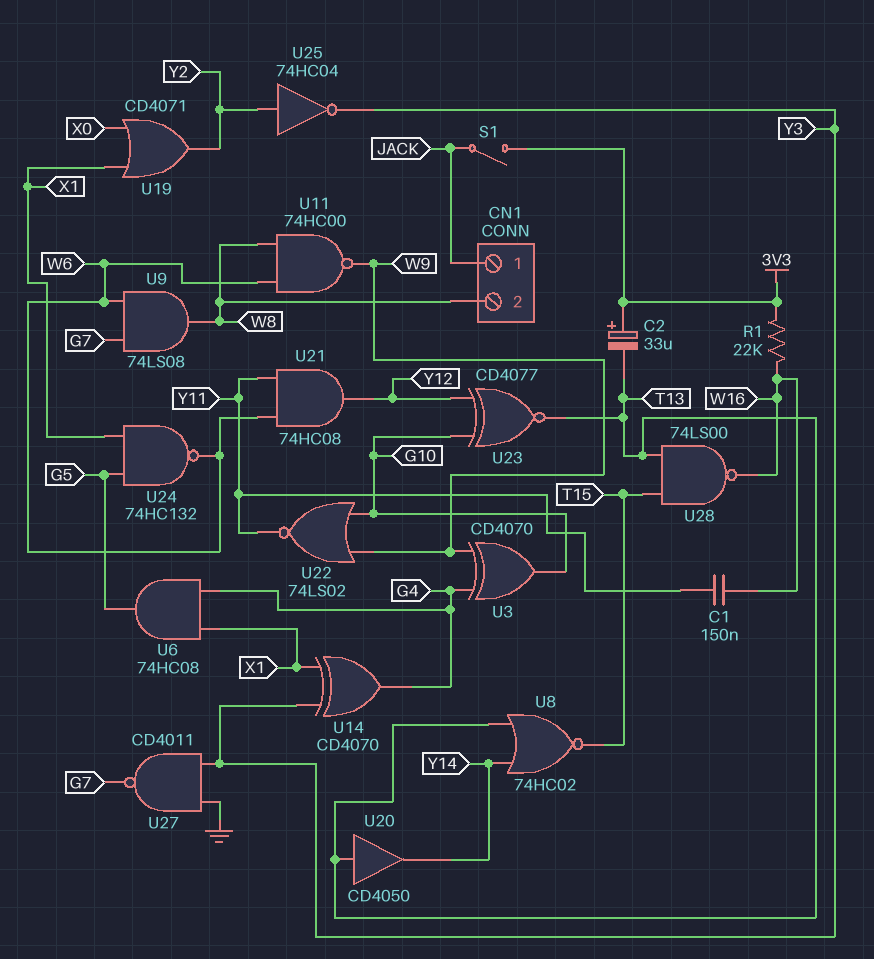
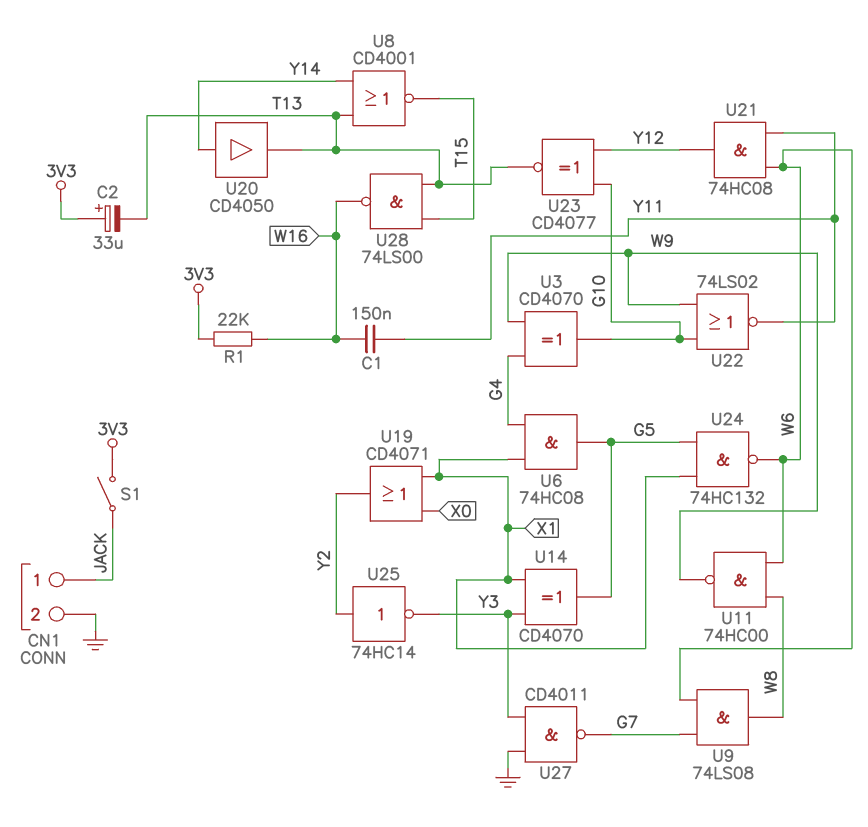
CN1 pin 2: W8 -> GND
U8: NOR 74HC02 (in T13, in Y14, out T15) -> NOR CD4001 (in T13, in Y14, out T15)
U14: XOR CD4070 (in X1, in Y3, out G4) -> XOR CD4070 (in X1, in Y3, out G5)
U20: buffer CD4050 (in T13, out Y14) -> buffer CD4050 (in Y14, out T13)
U25: NOT 74HC04 (in Y2, out Y3) -> NOT 74HC14 (in Y2, out Y3)

